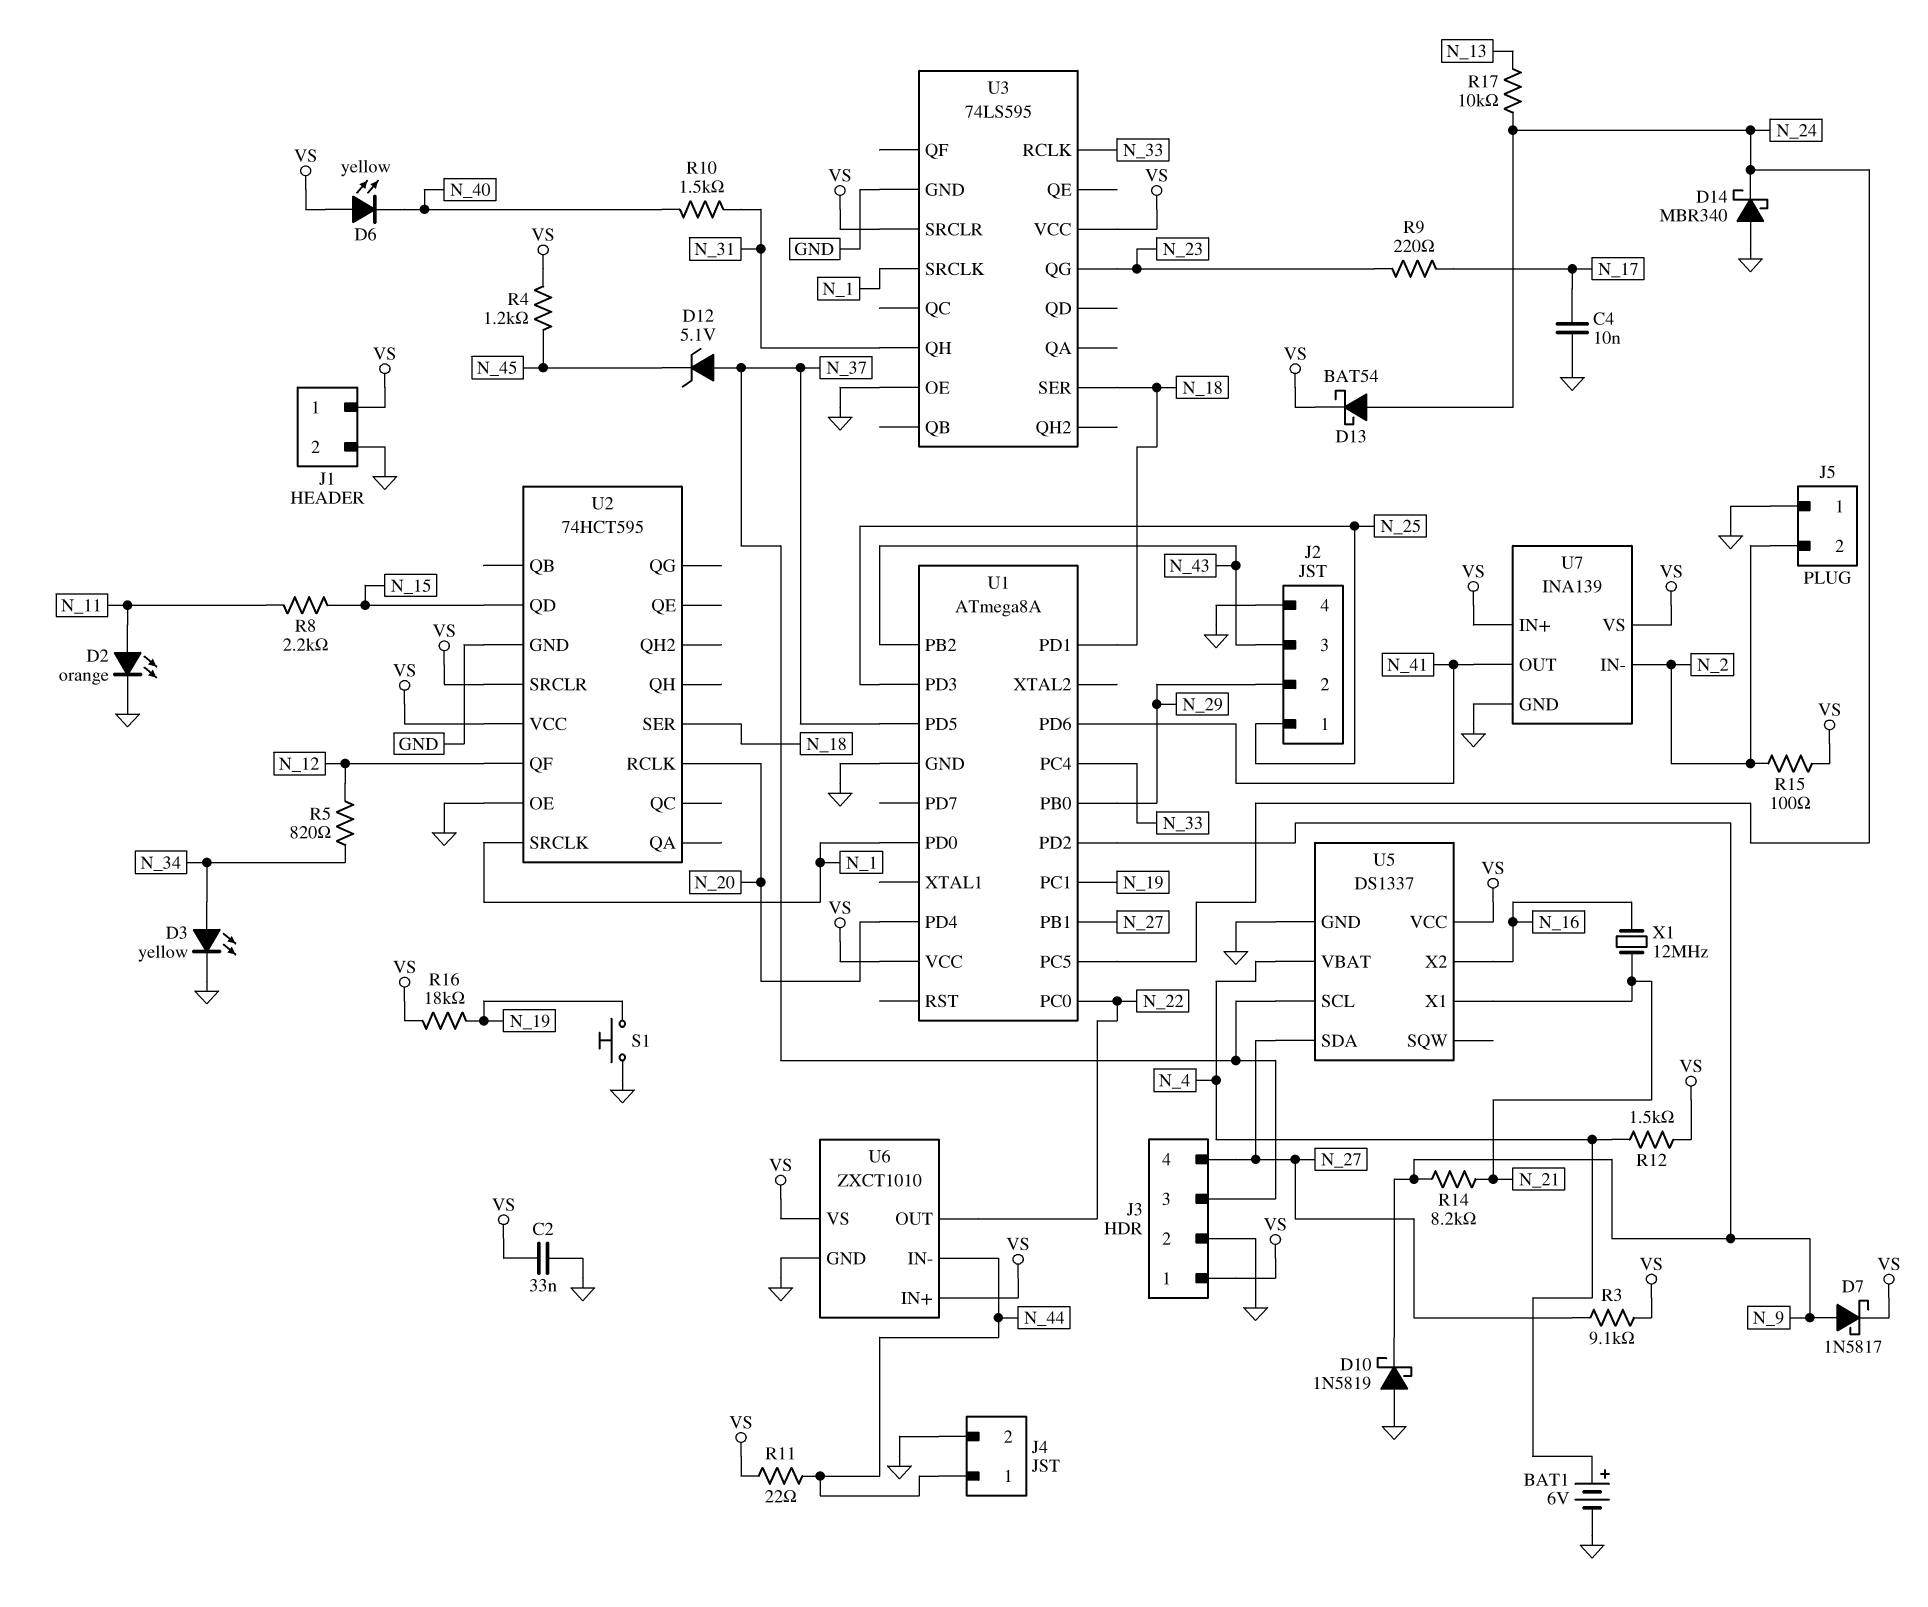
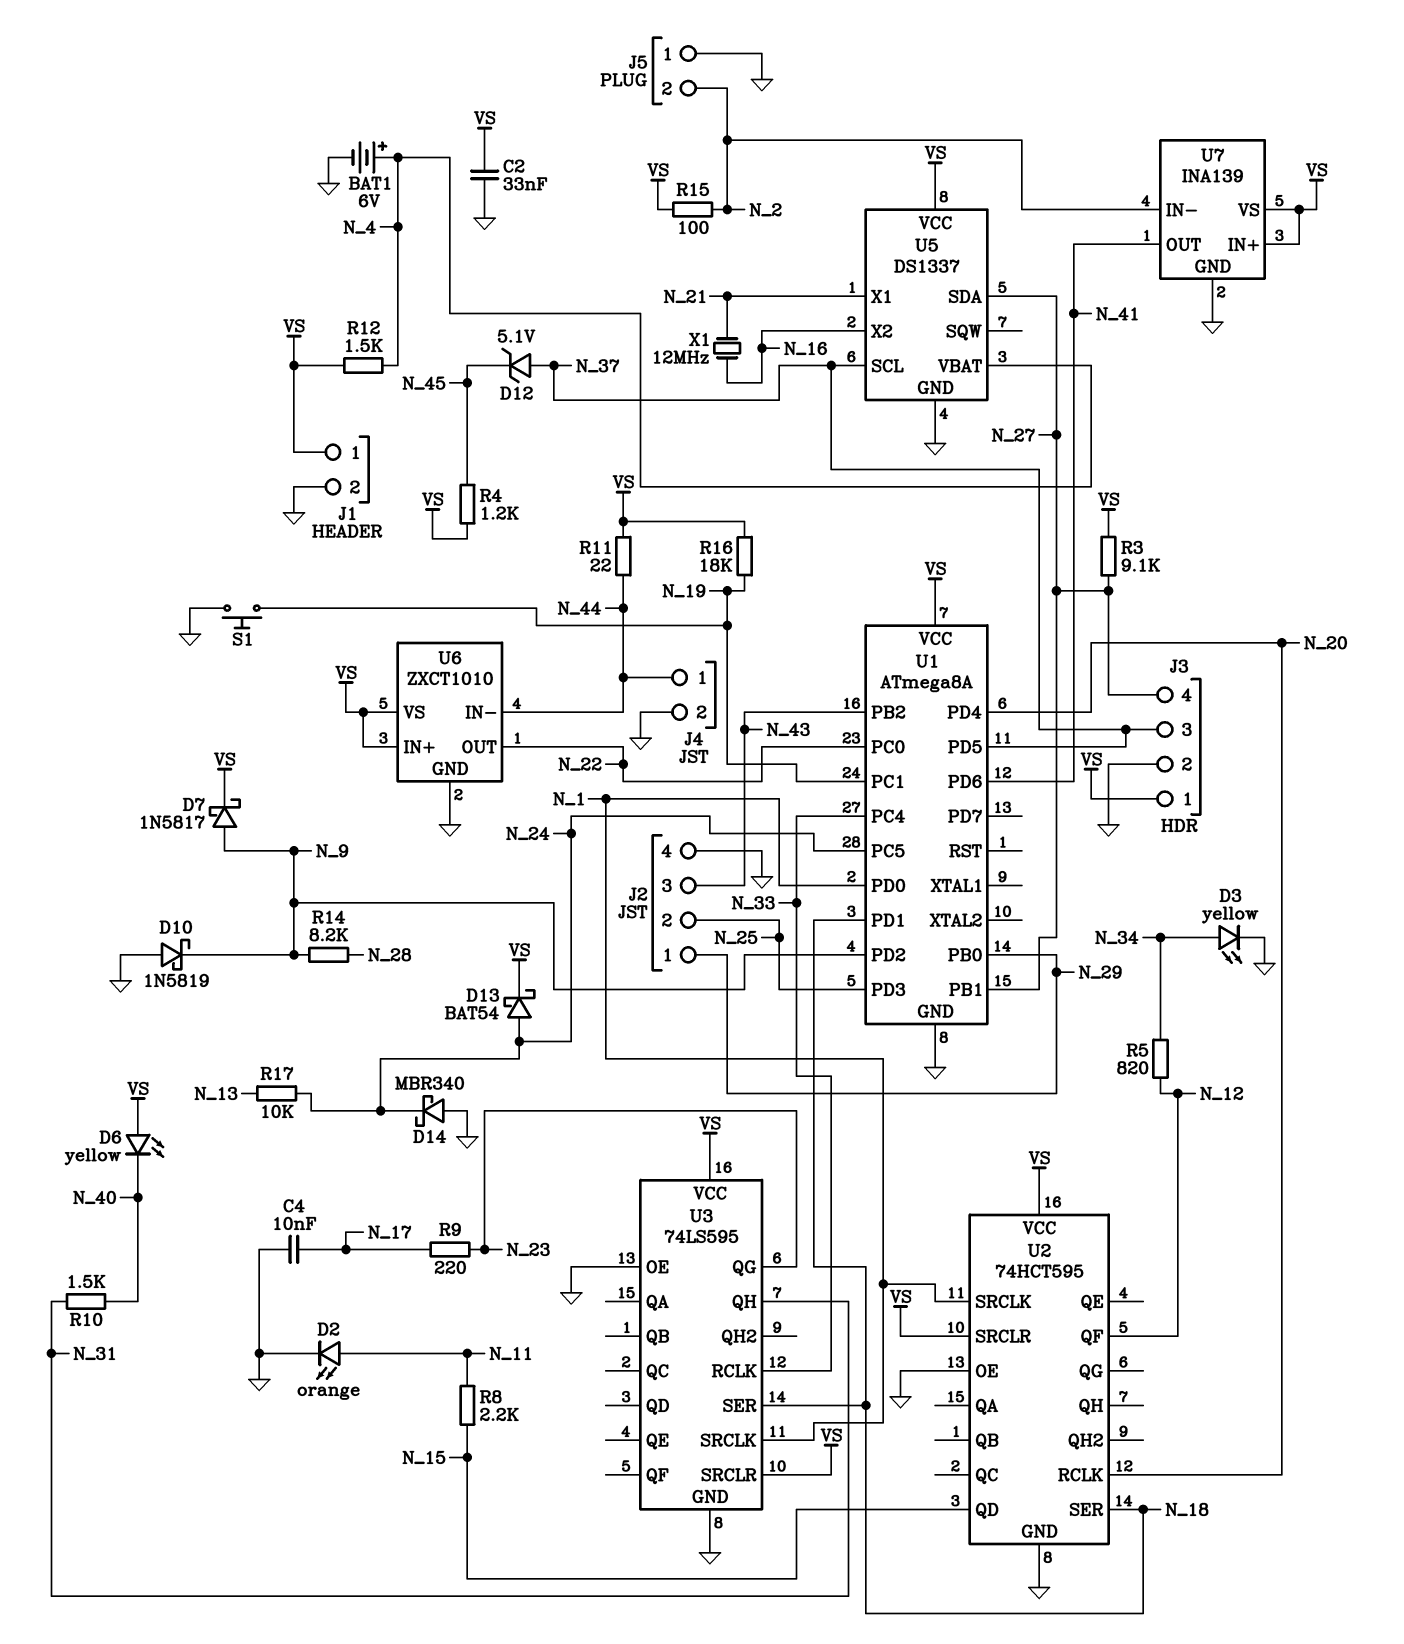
J2 pin 1: N_25 -> N_29
J2 pin 2: N_29 -> N_25
R14: 8.2k (N_9, N_21) -> 8.2k (N_9, N_28)

